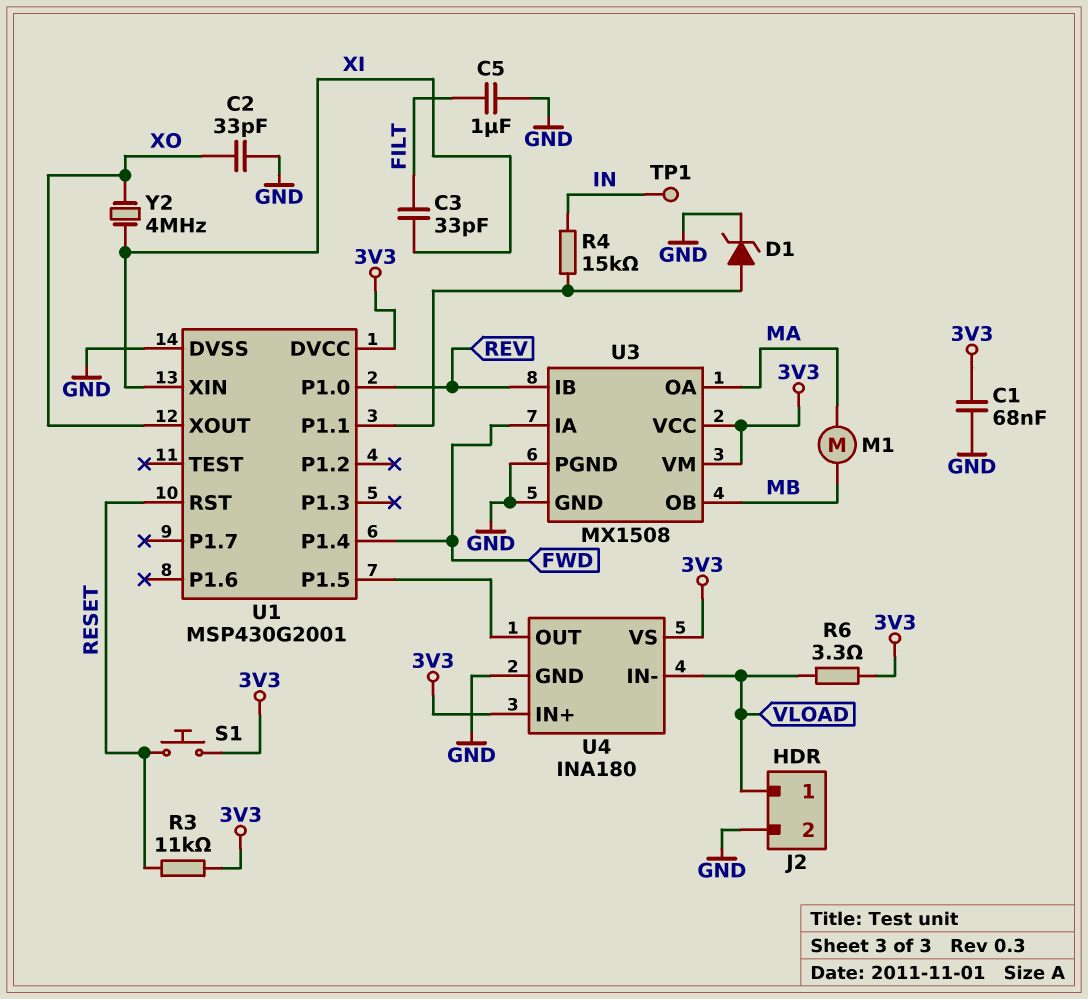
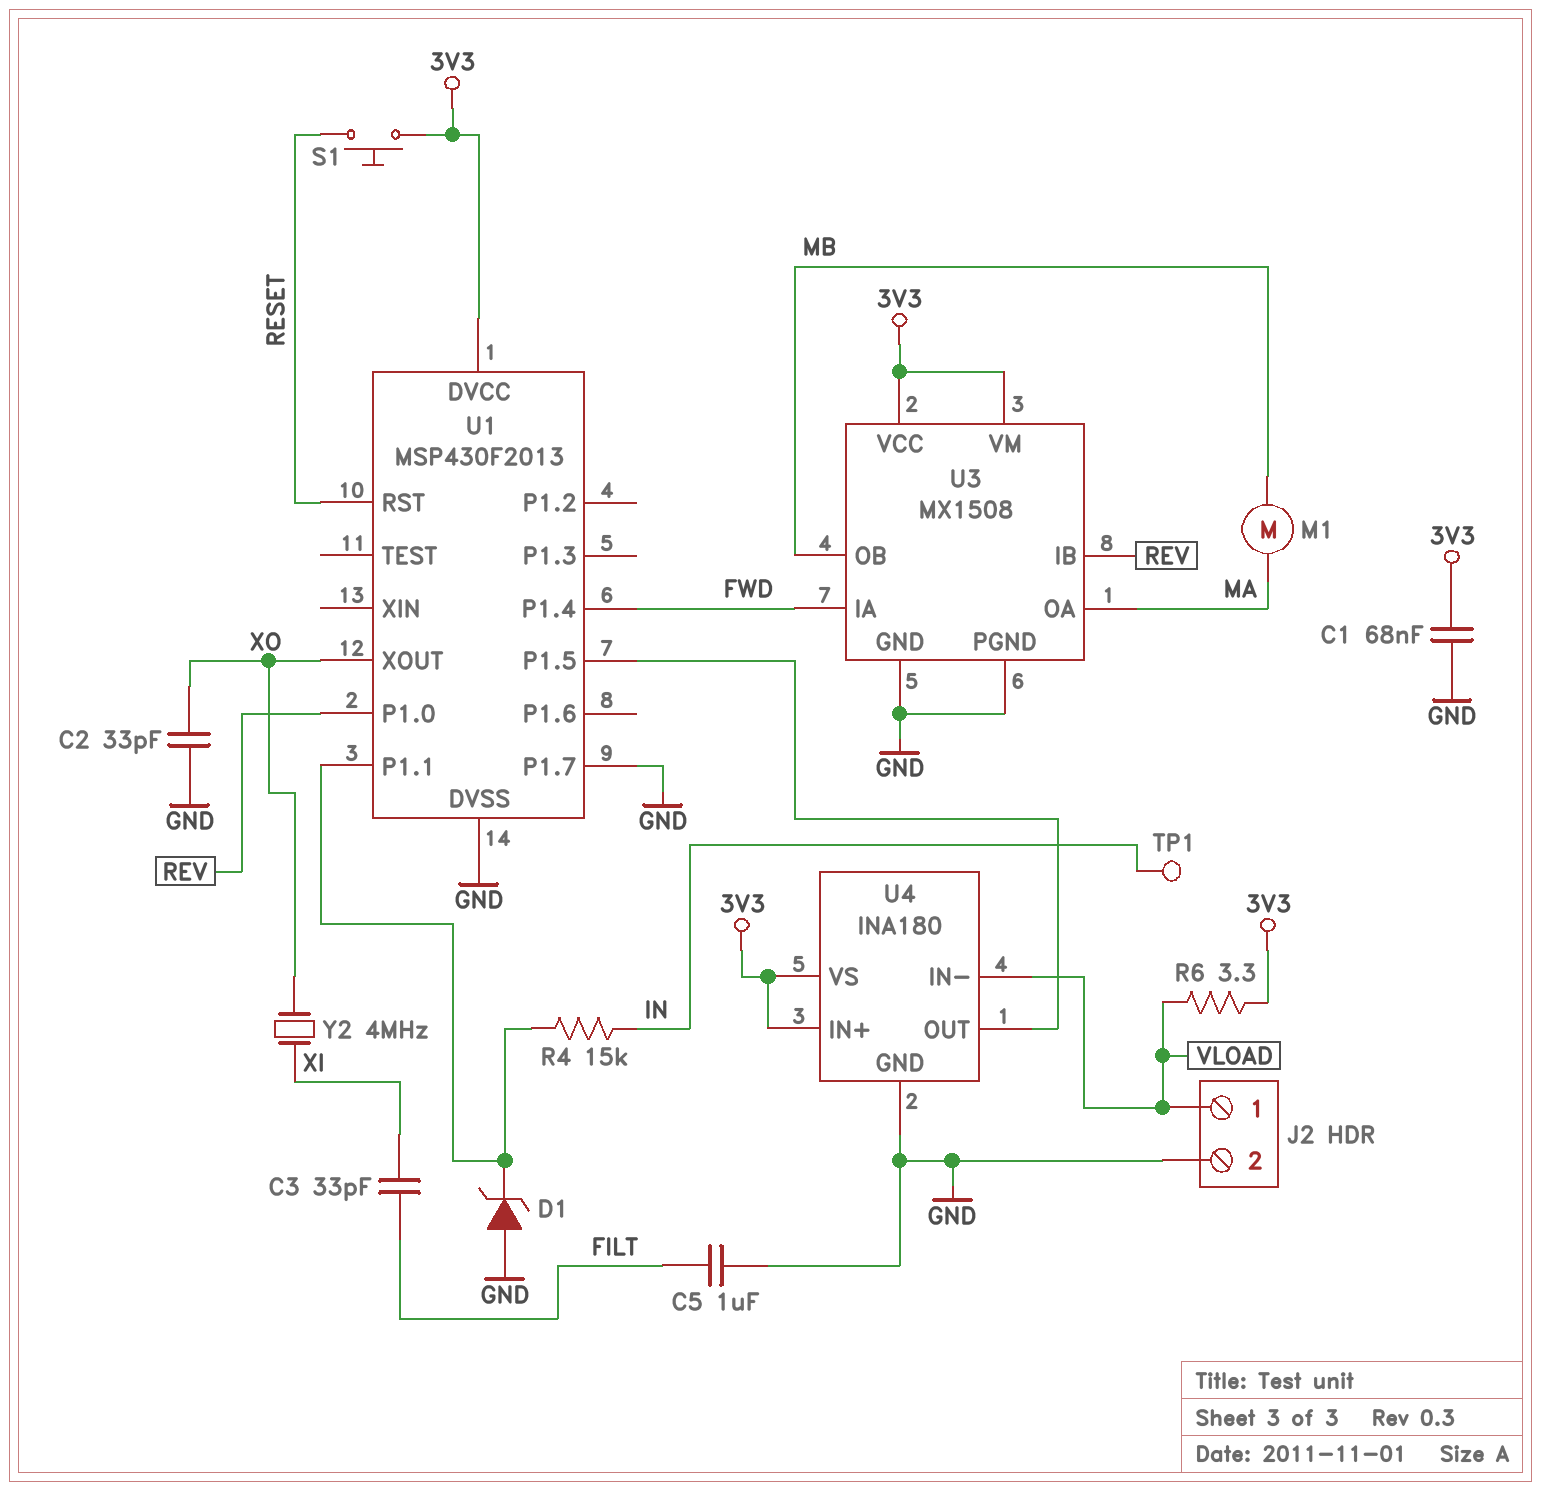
D1: zener (A U1/P1.1, K GND) -> zener (A GND, K U1/P1.1)
R3: 11k (3V3, RESET) -> none
U1: MSP430G2001 -> MSP430F2013
U1 pin P1.7: none -> GND
U1 pin XIN: XI -> none

